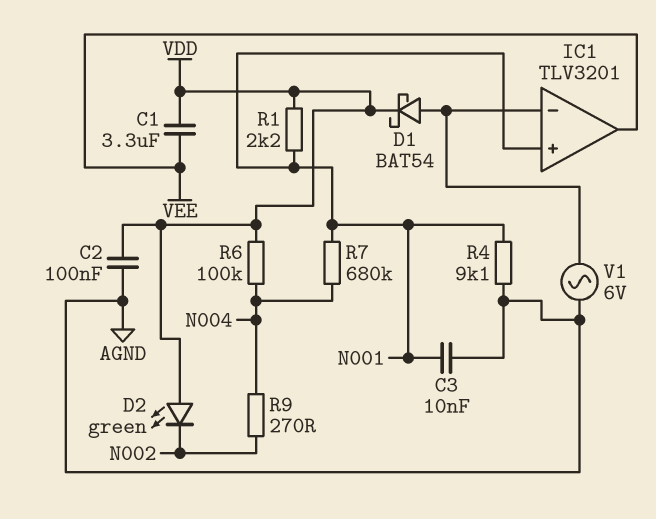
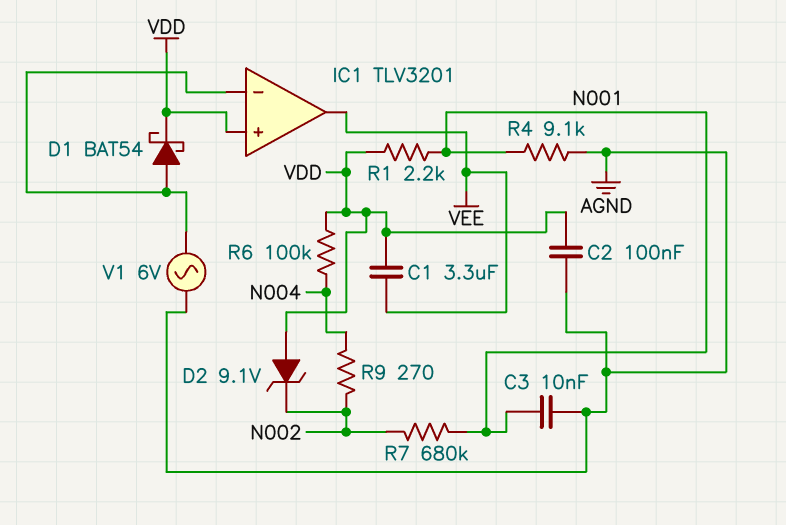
D2: LED green (A VDD, K N002) -> zener 9.1V (A VDD, K N002)
IC1 pin in+: N001 -> VDD
R7: 680k (N001, N004) -> 680k (N001, N002)

